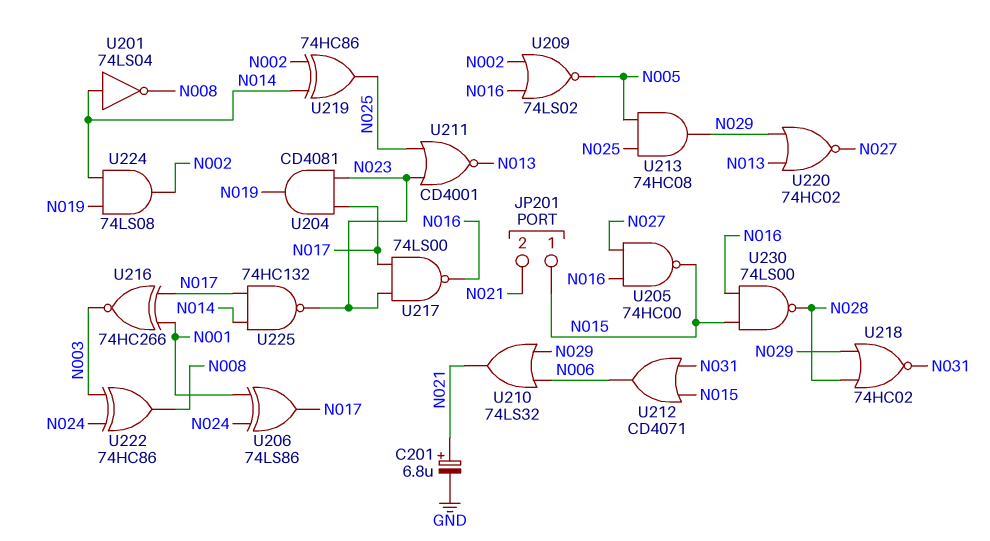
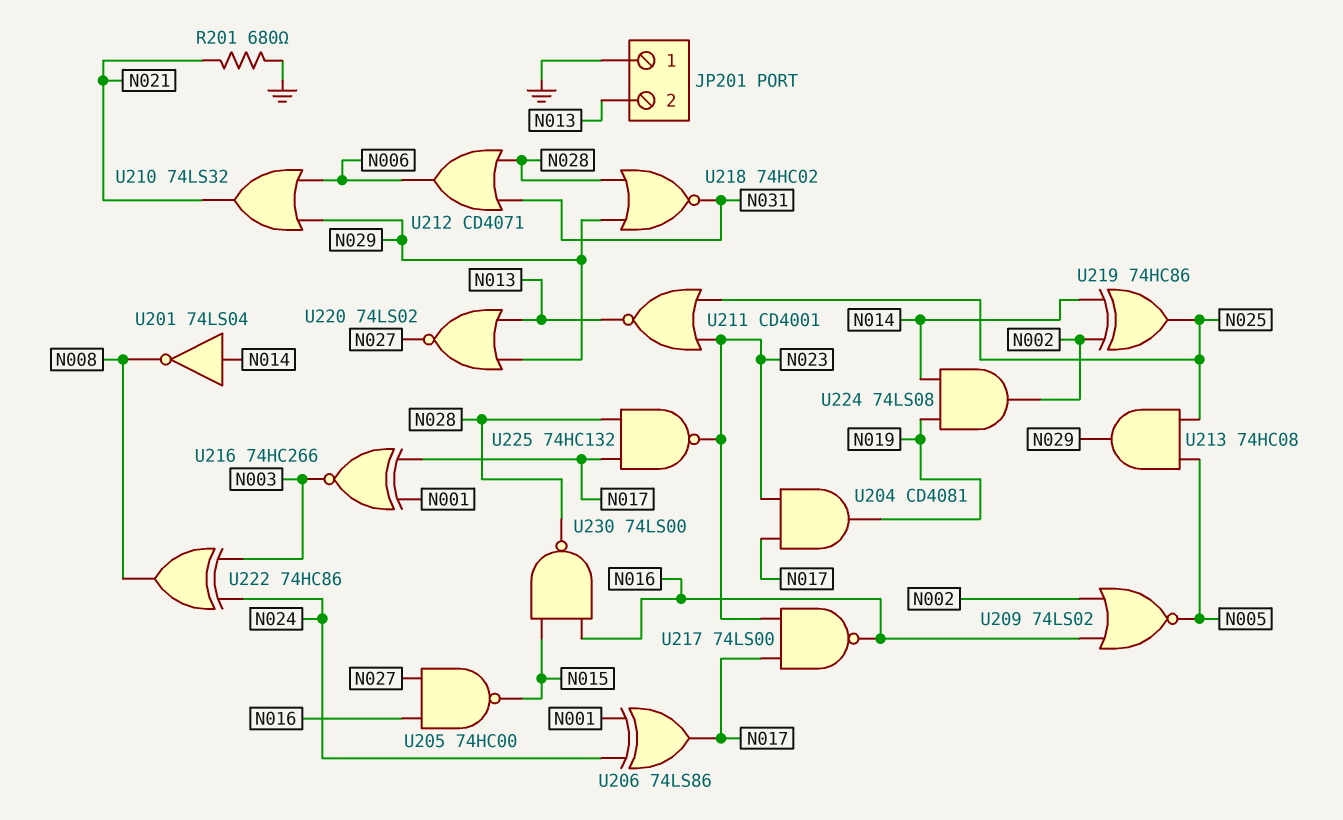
C201: 6.8uF (plus N021, minus GND) -> none
JP201 pin 1: N015 -> GND
JP201 pin 2: N021 -> N013
R201: none -> 680 (GND, N021)
U212: OR CD4071 (in N015, in N031, out N006) -> OR CD4071 (in N028, in N031, out N006)
U220: NOR 74HC02 (in N013, in N029, out N027) -> NOR 74LS02 (in N013, in N029, out N027)
U225: NAND 74HC132 (in N014, in N017, out N023) -> NAND 74HC132 (in N017, in N028, out N023)

